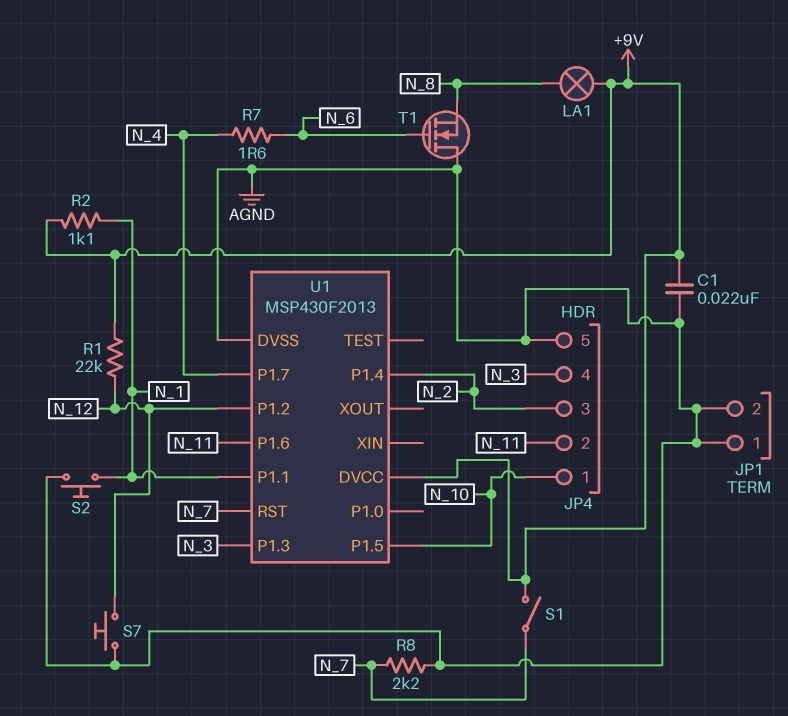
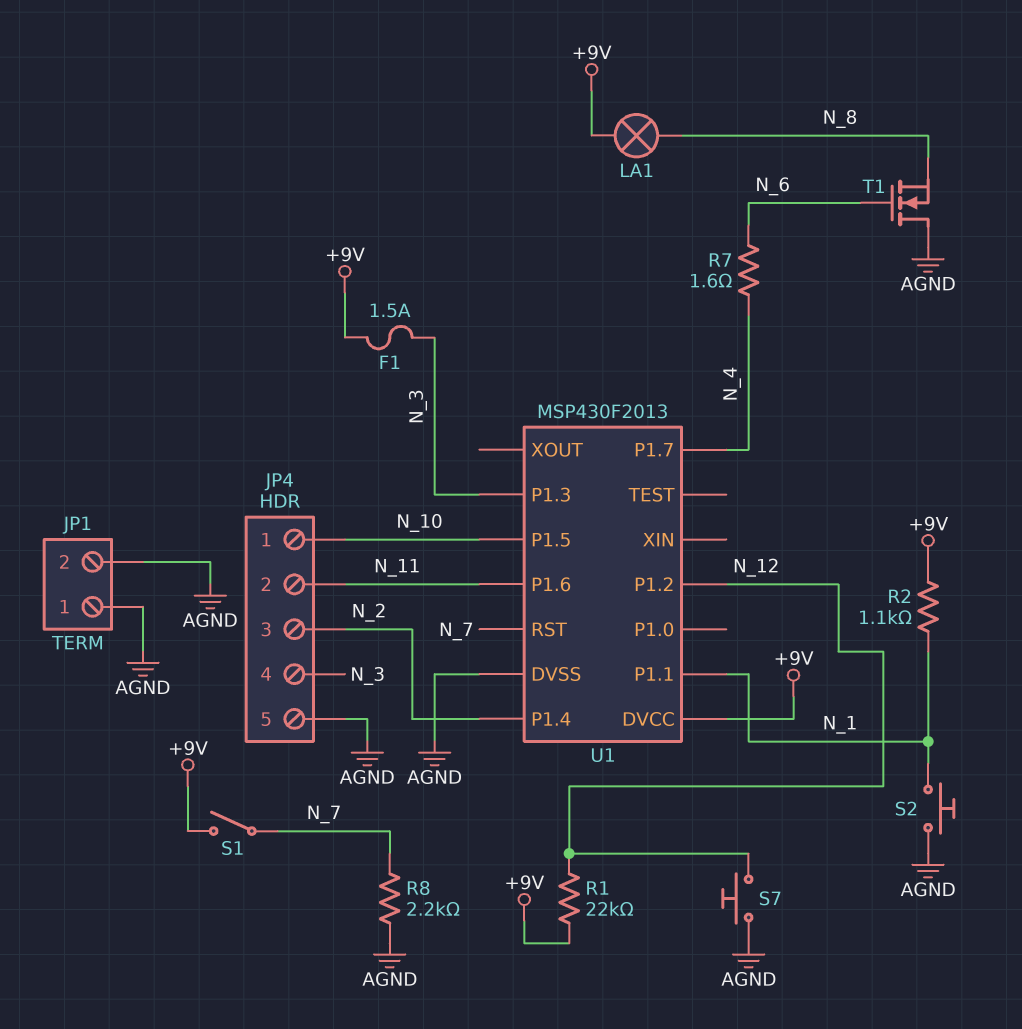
C1: 22nF (+9V, AGND) -> none
F1: none -> 1.5A (+9V, N_3)

